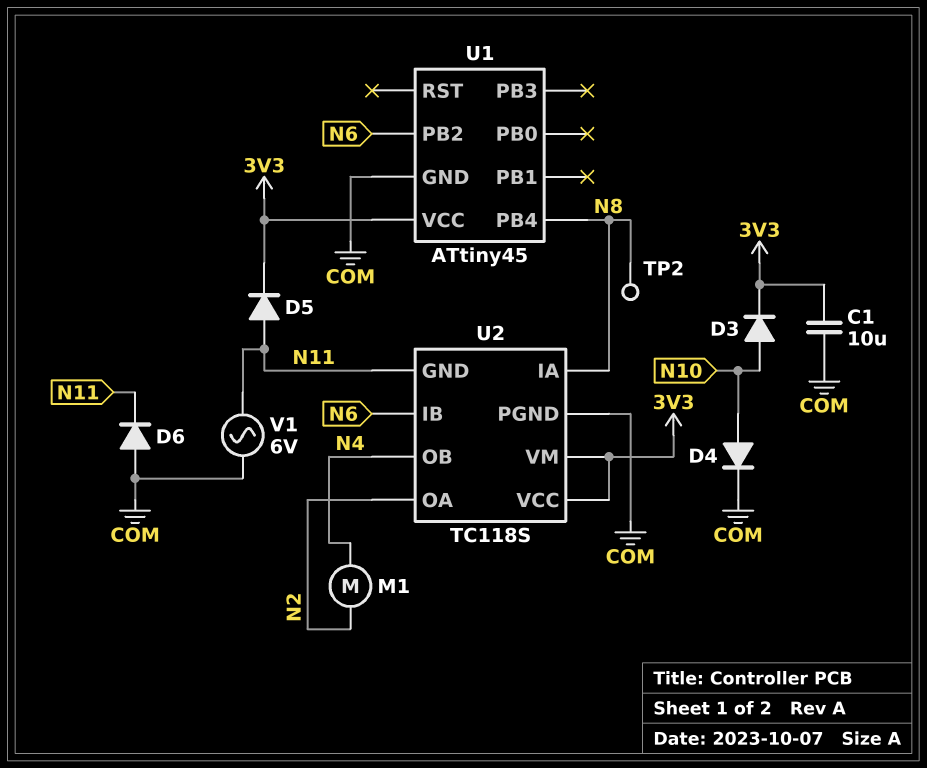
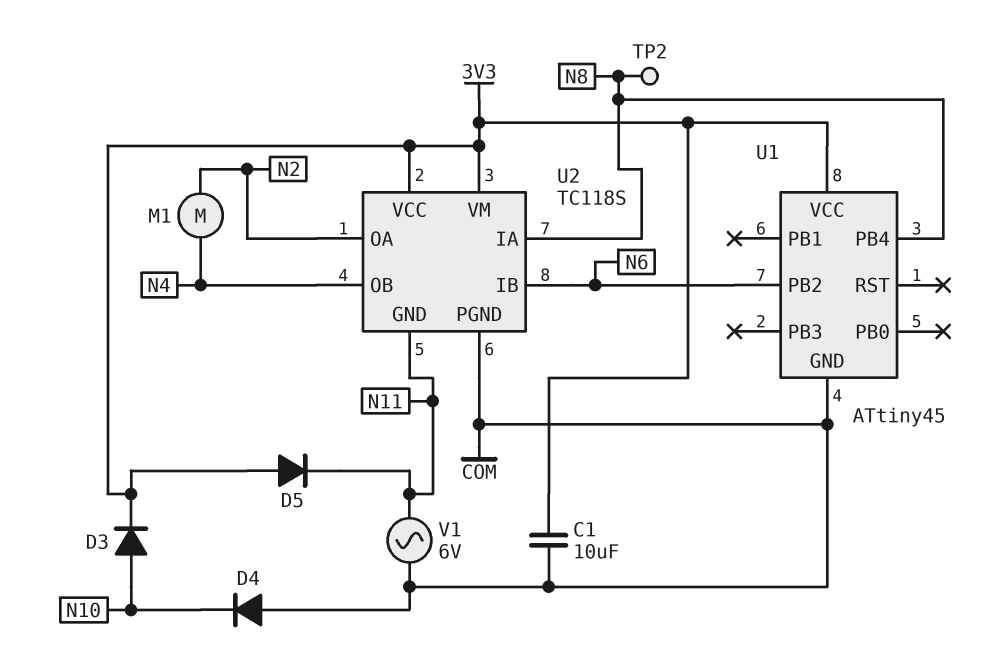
D4: diode (A N10, K COM) -> diode (A COM, K N10)
D5: diode (A N11, K 3V3) -> diode (A 3V3, K N11)
D6: diode (A COM, K N11) -> none

